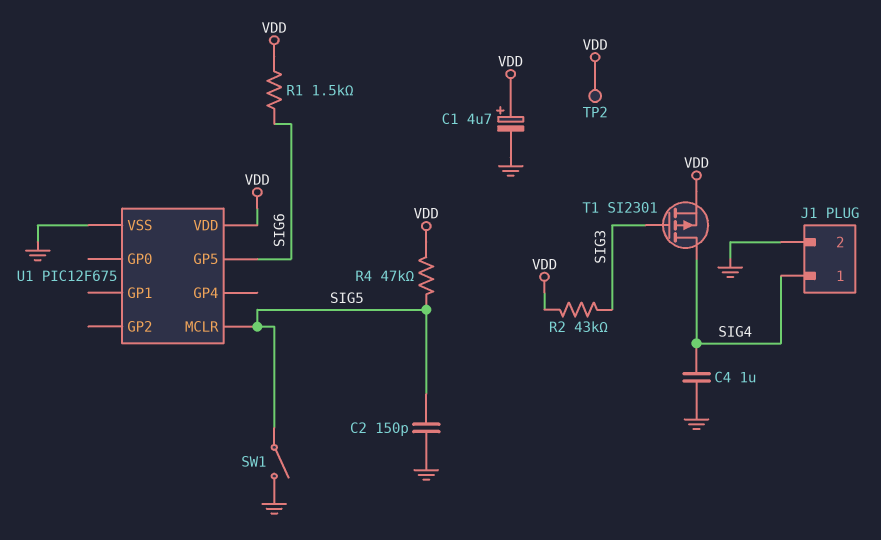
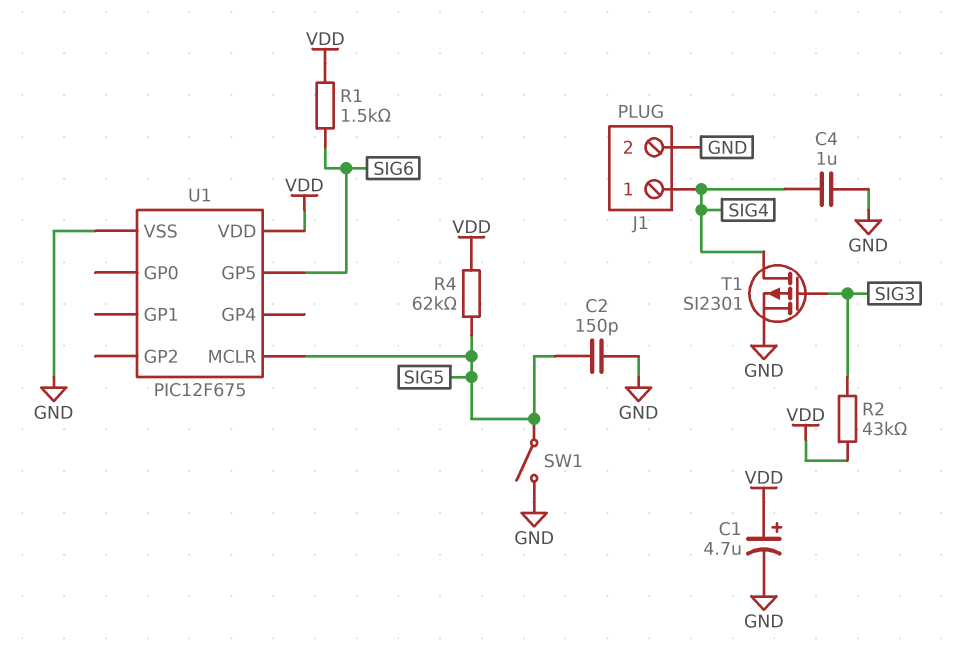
R4: 47k (SIG5, VDD) -> 62k (SIG5, VDD)
T1: PMOS SI2301 (G SIG3, D SIG4, S VDD) -> PMOS SI2301 (G SIG3, D SIG4, S GND)
TP2: test point (VDD) -> none

